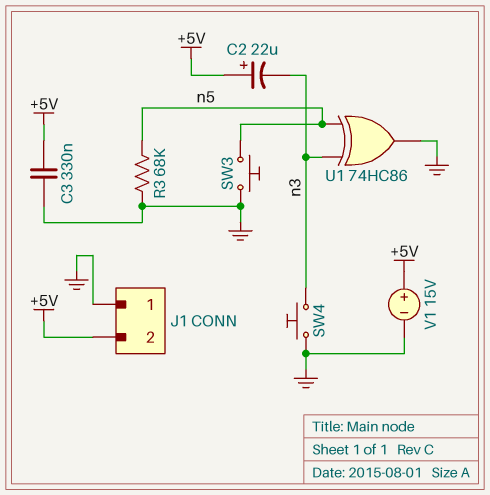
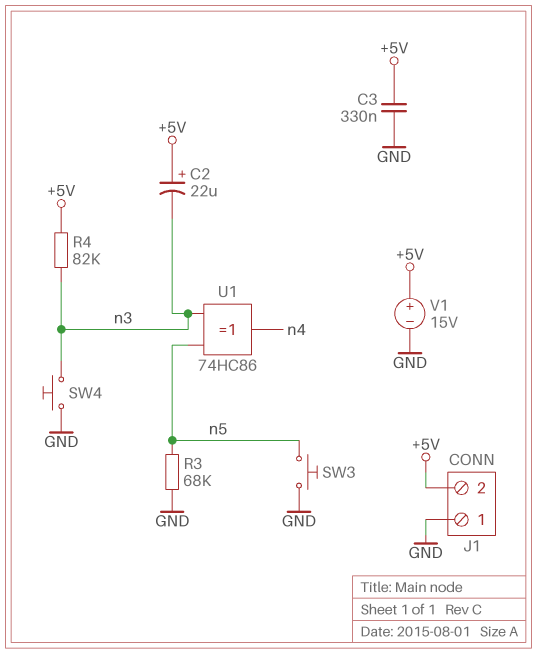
R4: none -> 82k (+5V, n3)
U1: XOR 74HC86 (in n3, in n5, out GND) -> XOR 74HC86 (in n3, in n5, out n4)

